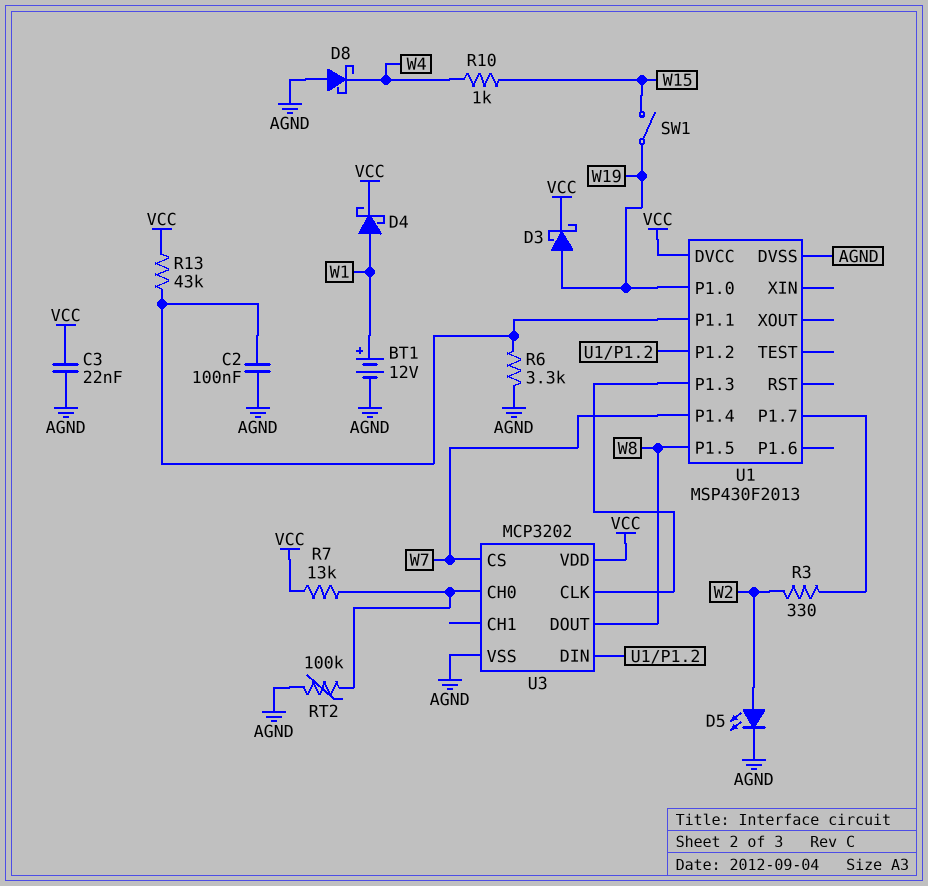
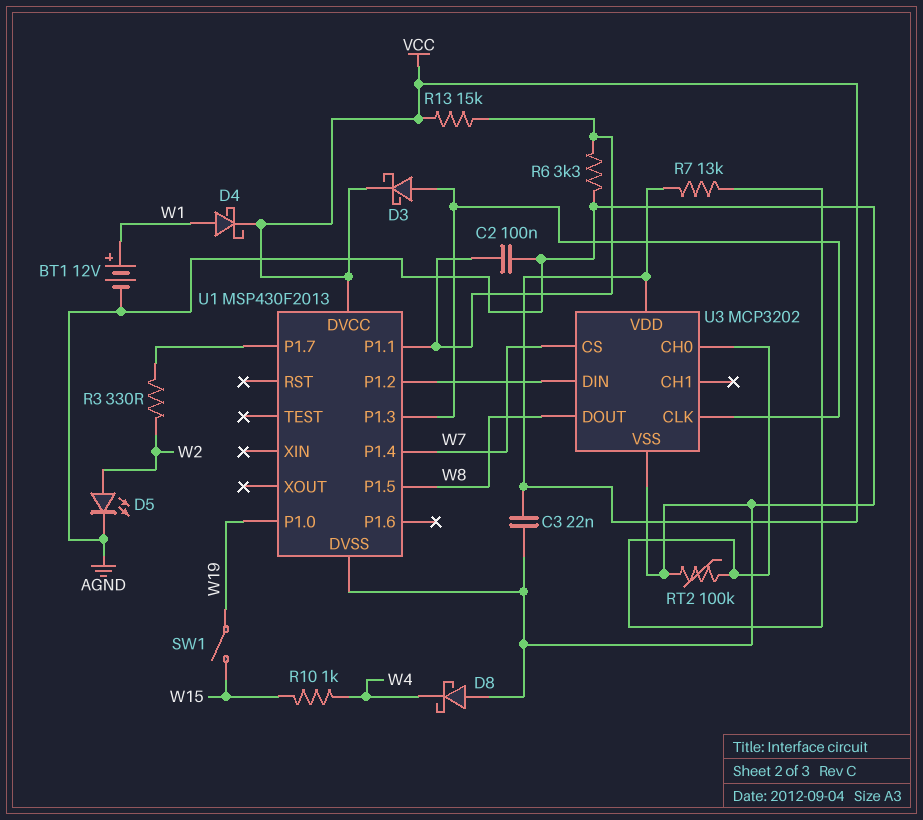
D3: schottky (A W19, K VCC) -> schottky (A U1/P1.3, K VCC)
R13: 43k (U1/P1.1, VCC) -> 15k (U1/P1.1, VCC)

